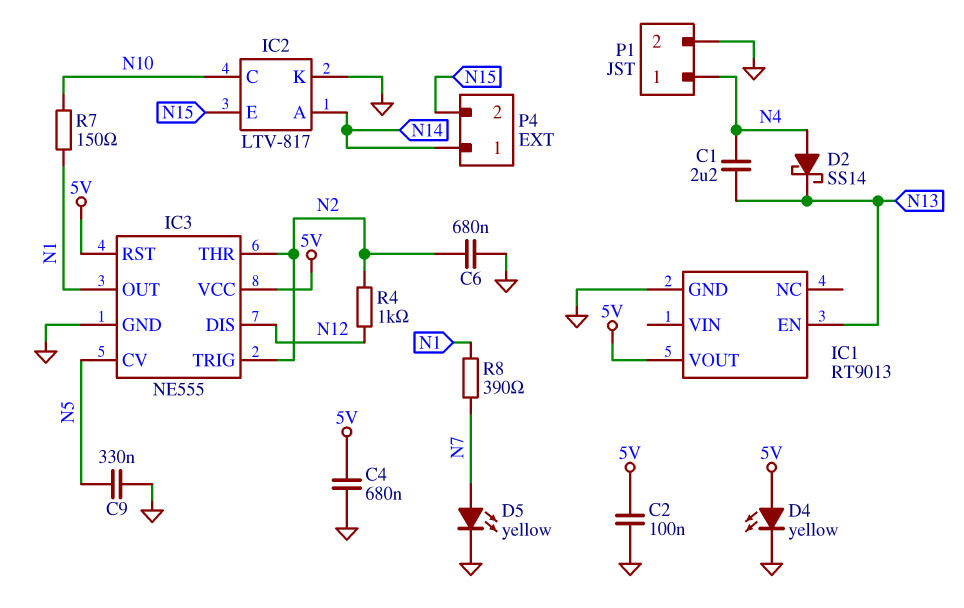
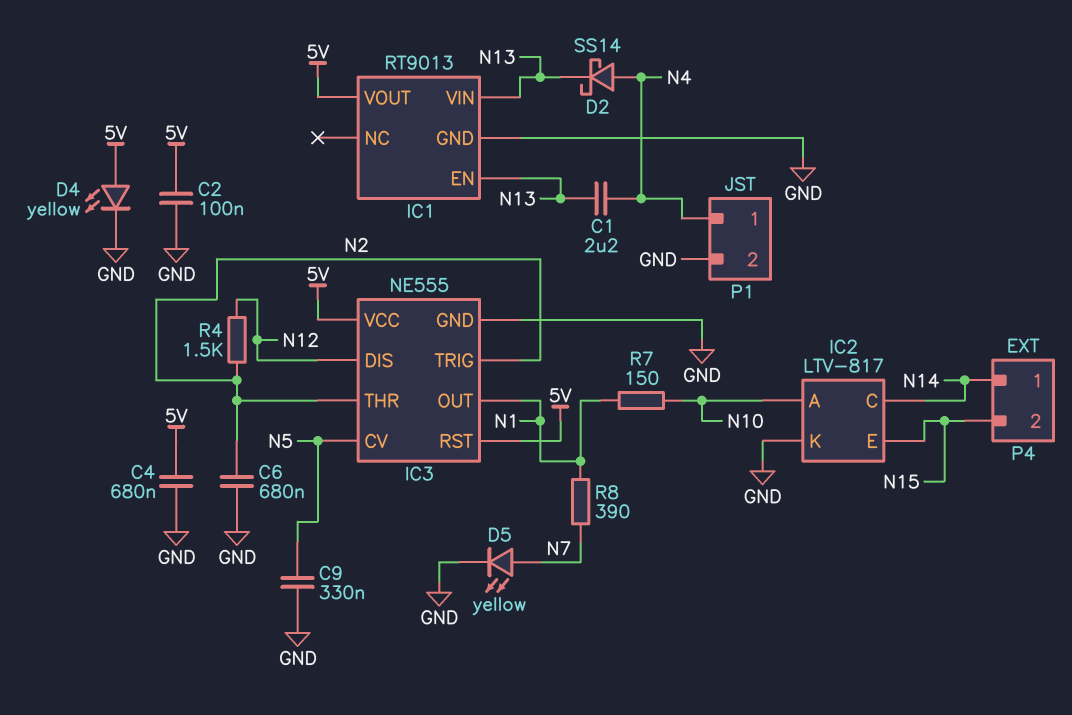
IC1 pin VIN: none -> N13
IC2 pin A: N14 -> N10
IC2 pin C: N10 -> N14
R4: 1k (N2, N12) -> 1.5k (N2, N12)

